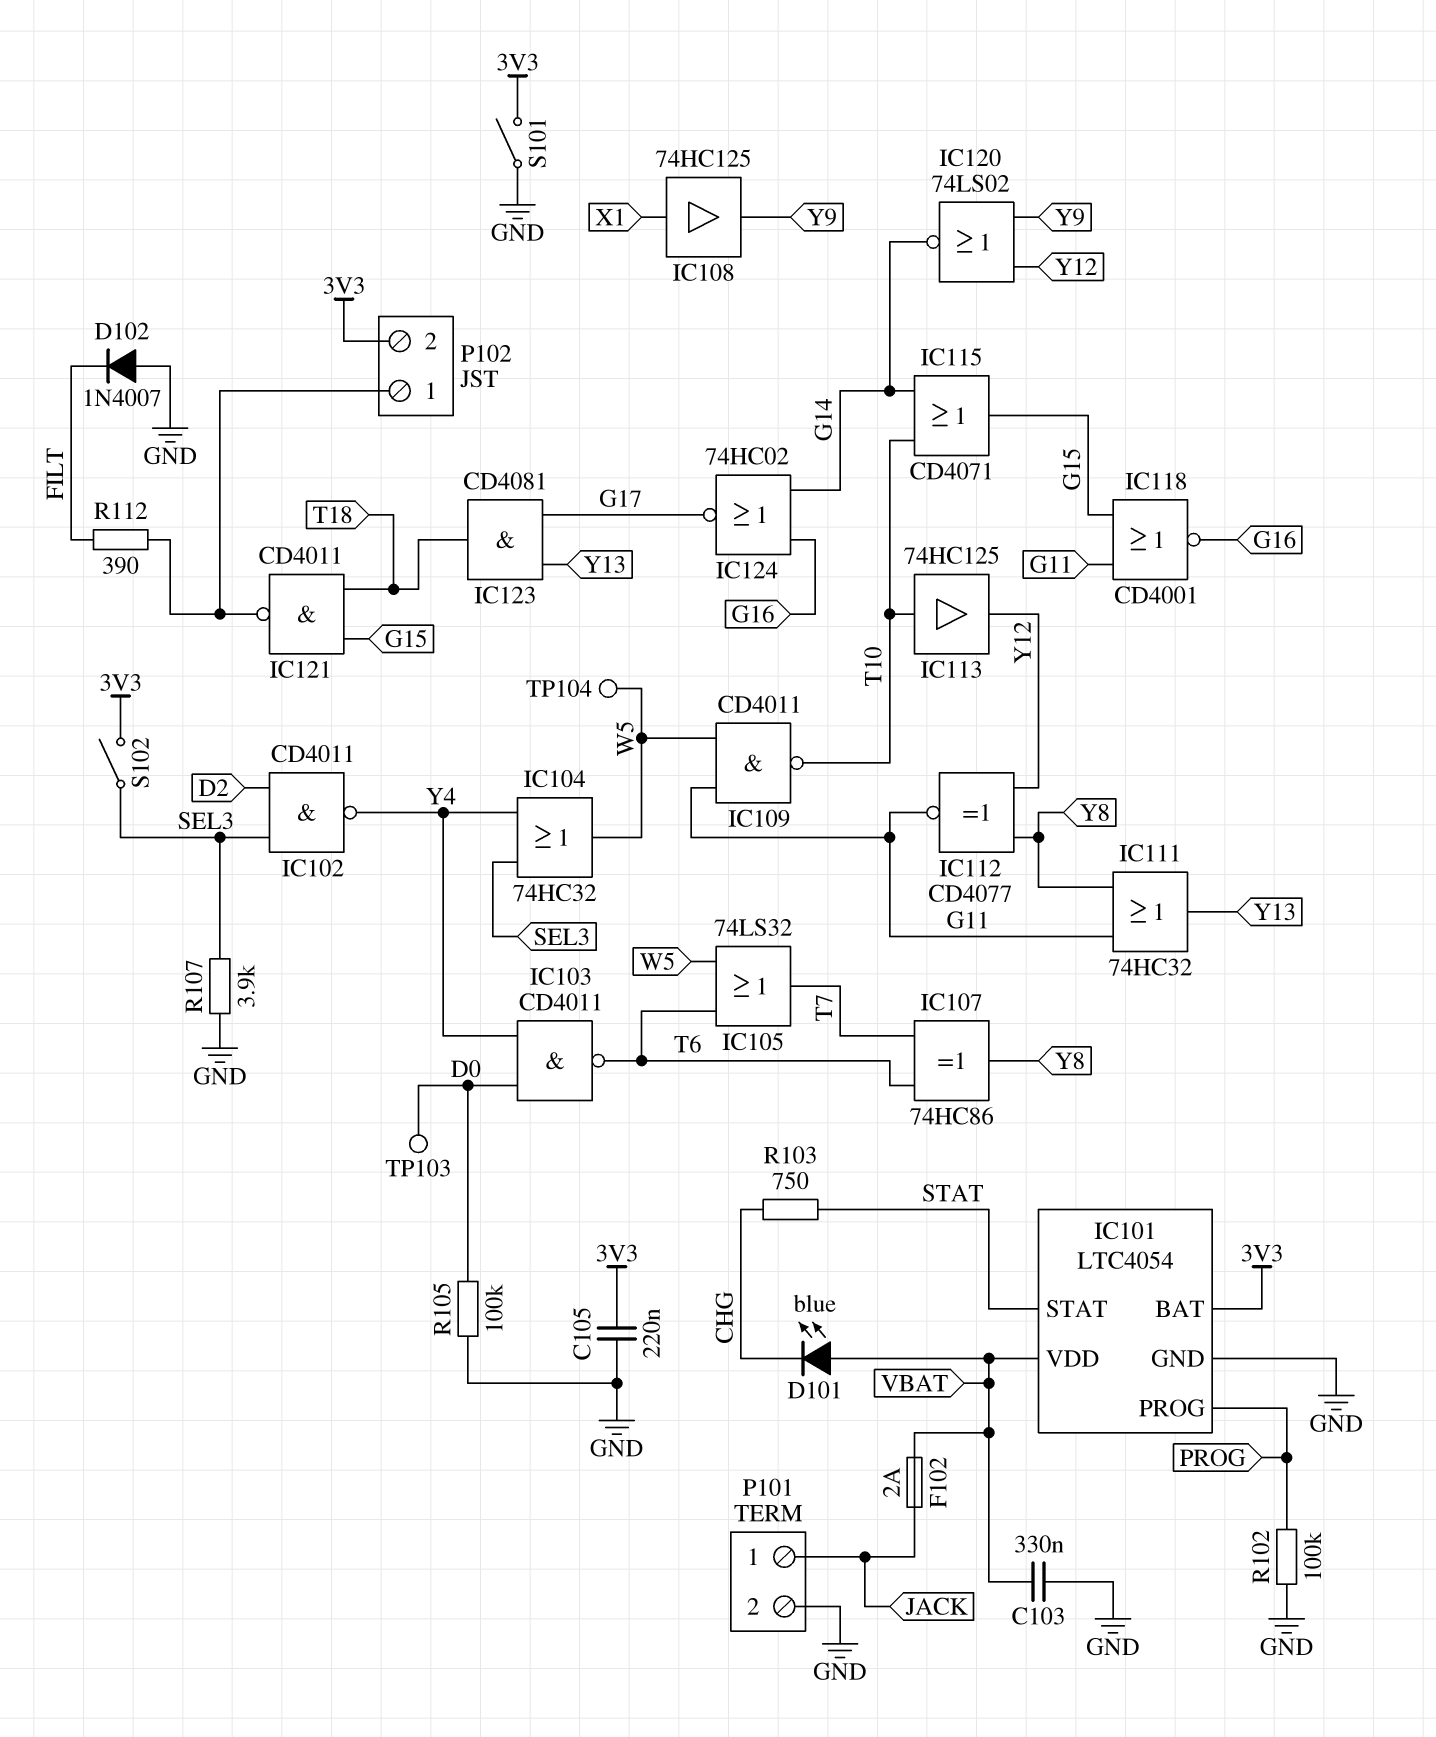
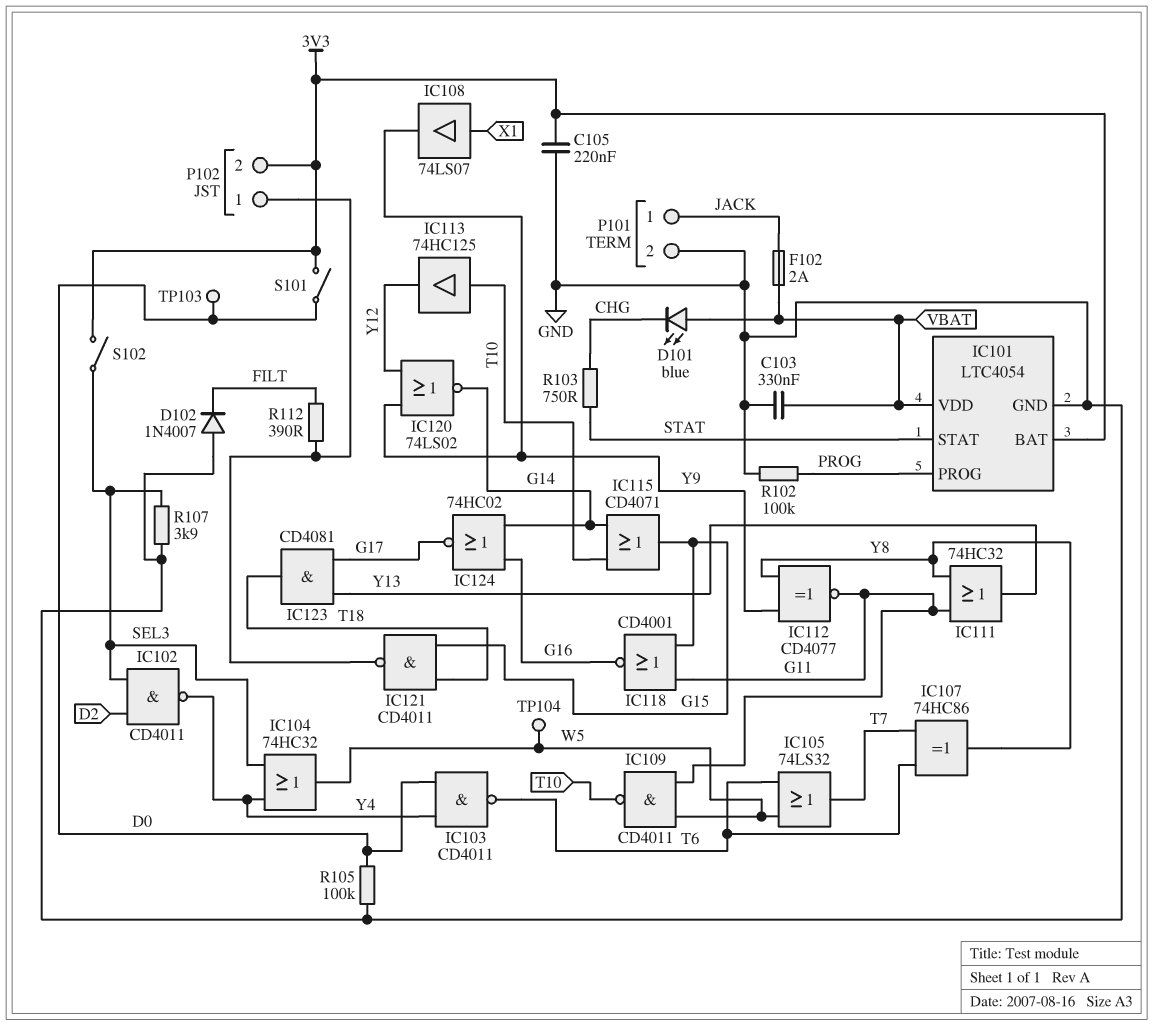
IC108: buffer 74HC125 (in X1, out Y9) -> buffer 74LS07 (in X1, out Y9)
IC112: XNOR CD4077 (in Y8, in Y12, out G11) -> XNOR CD4077 (in Y8, in Y9, out G11)
S101: switch (3V3, GND) -> switch (3V3, D0)

